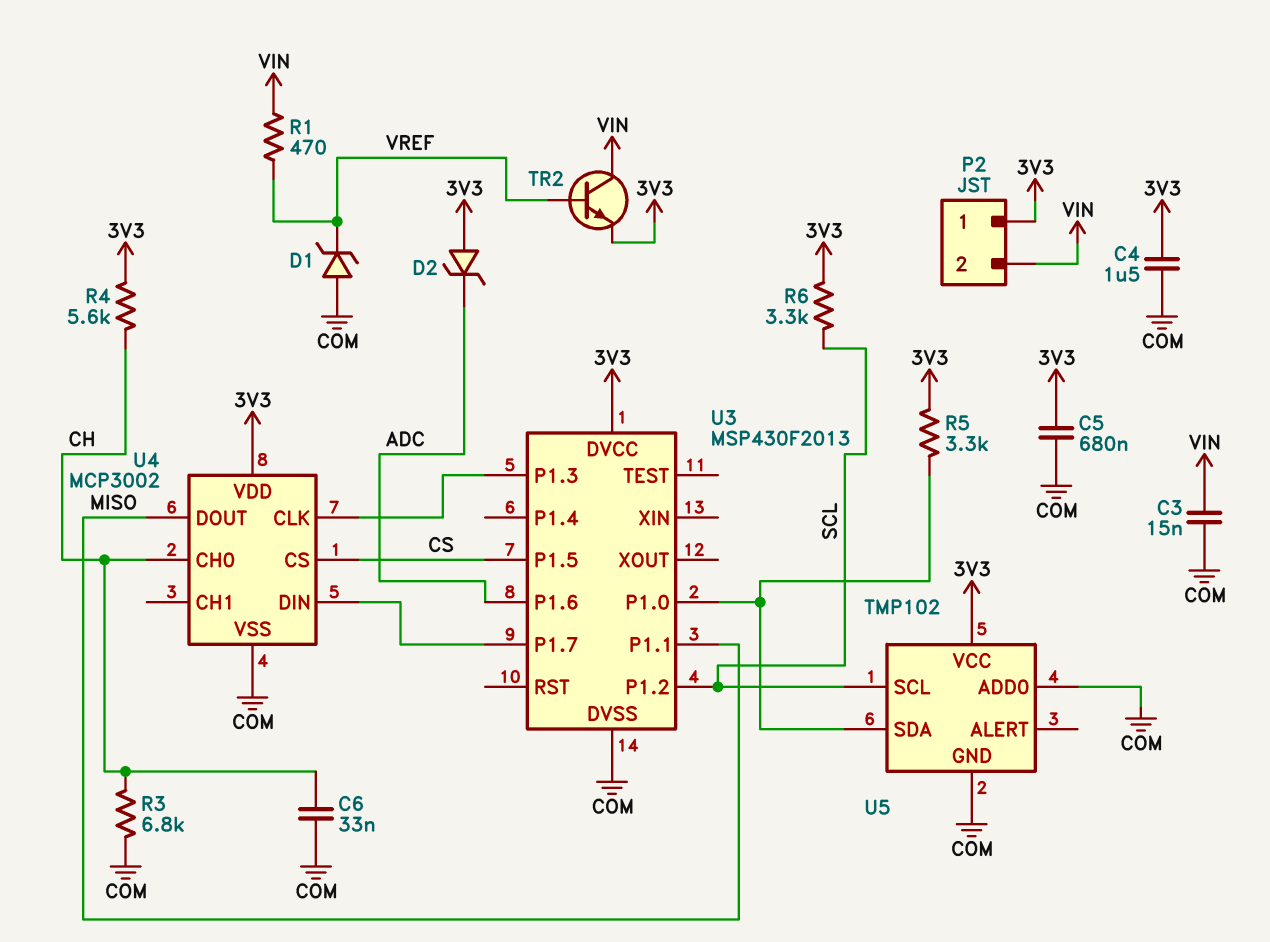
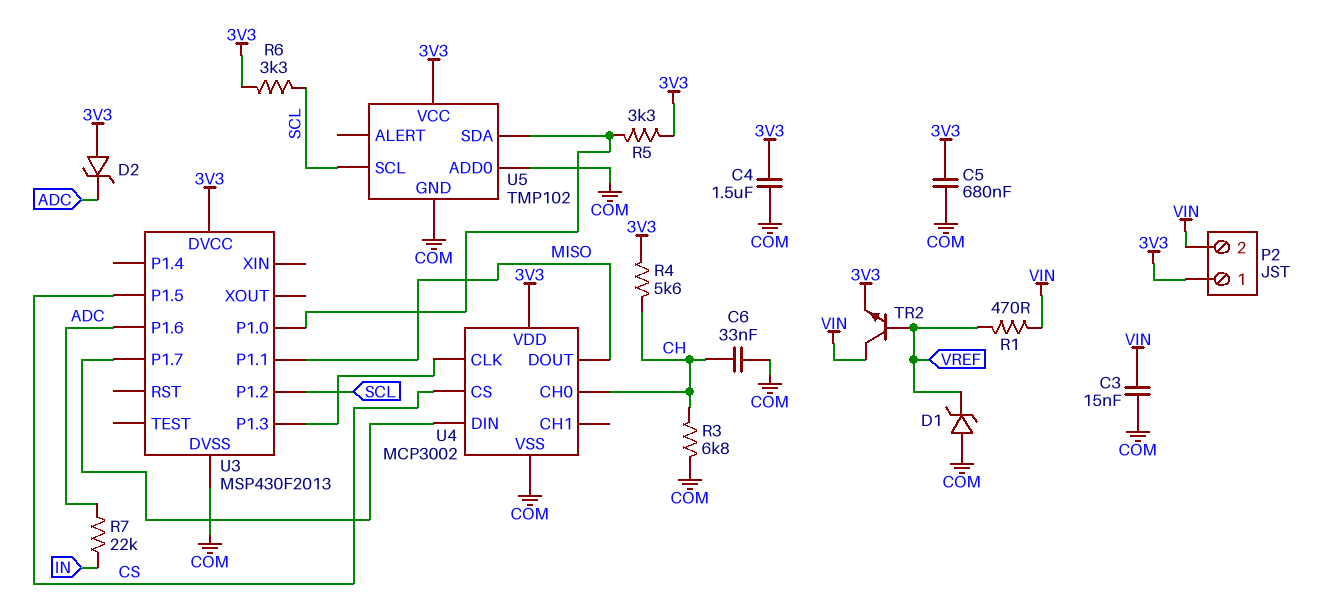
R7: none -> 22k (ADC, IN)

